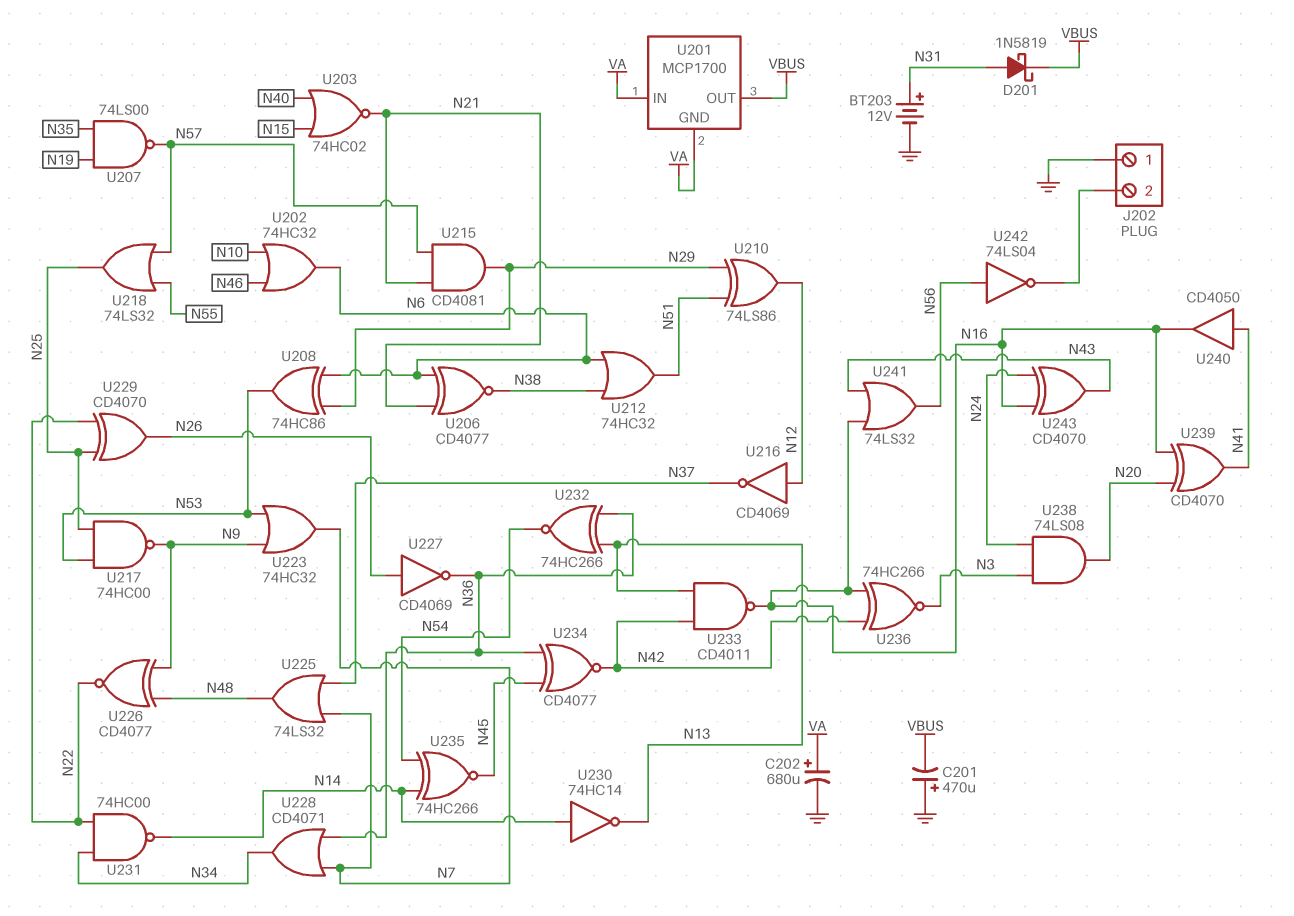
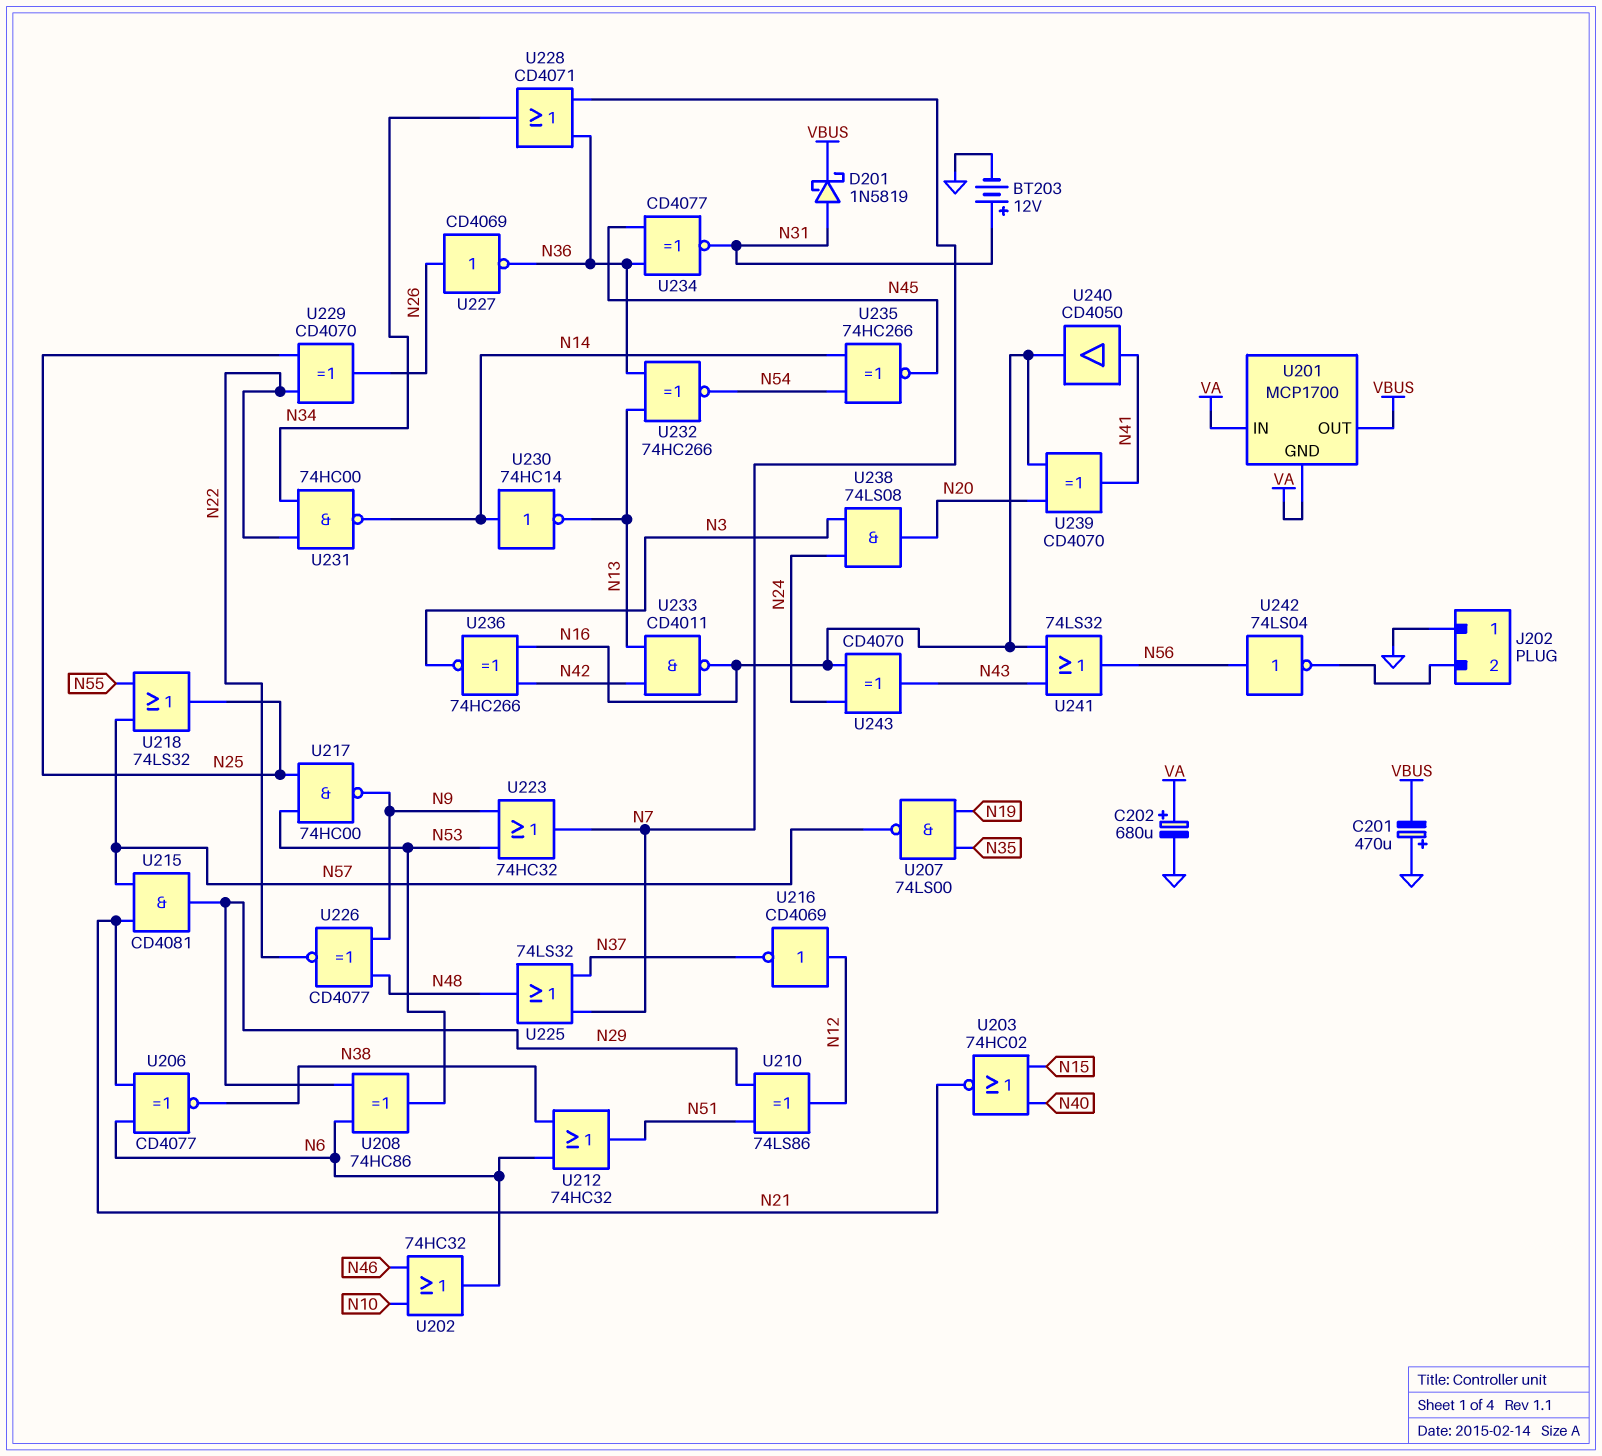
U234: XNOR CD4077 (in N36, in N45, out N42) -> XNOR CD4077 (in N36, in N45, out N31)

